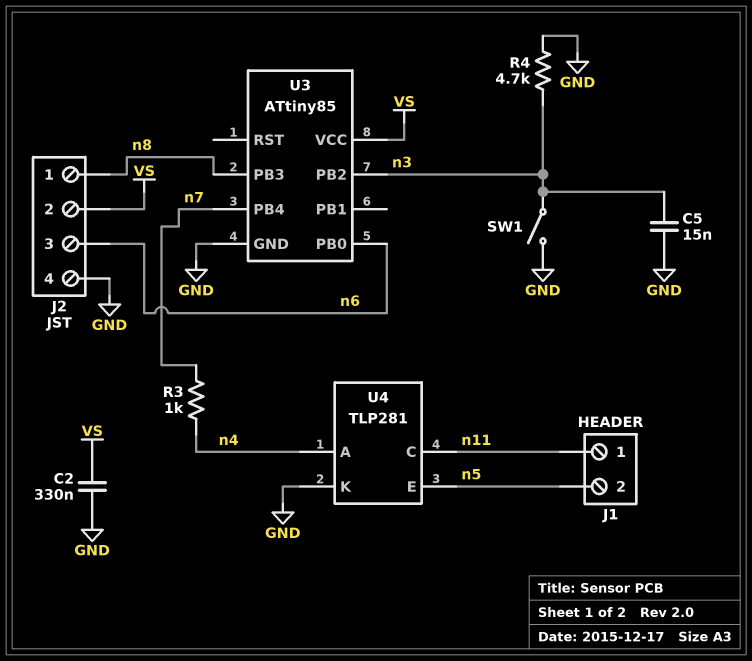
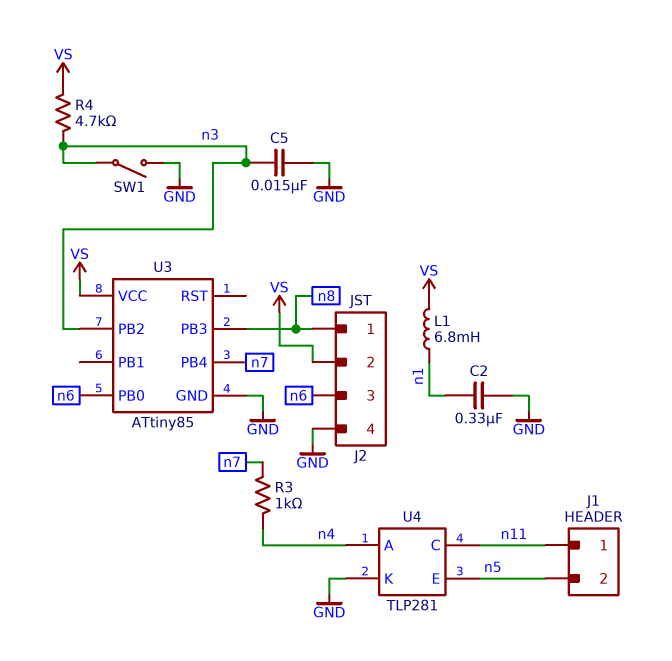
C2: 330nF (GND, VS) -> 330nF (GND, n1)
L1: none -> 6.8mH (VS, n1)
R4: 4.7k (GND, n3) -> 4.7k (VS, n3)

